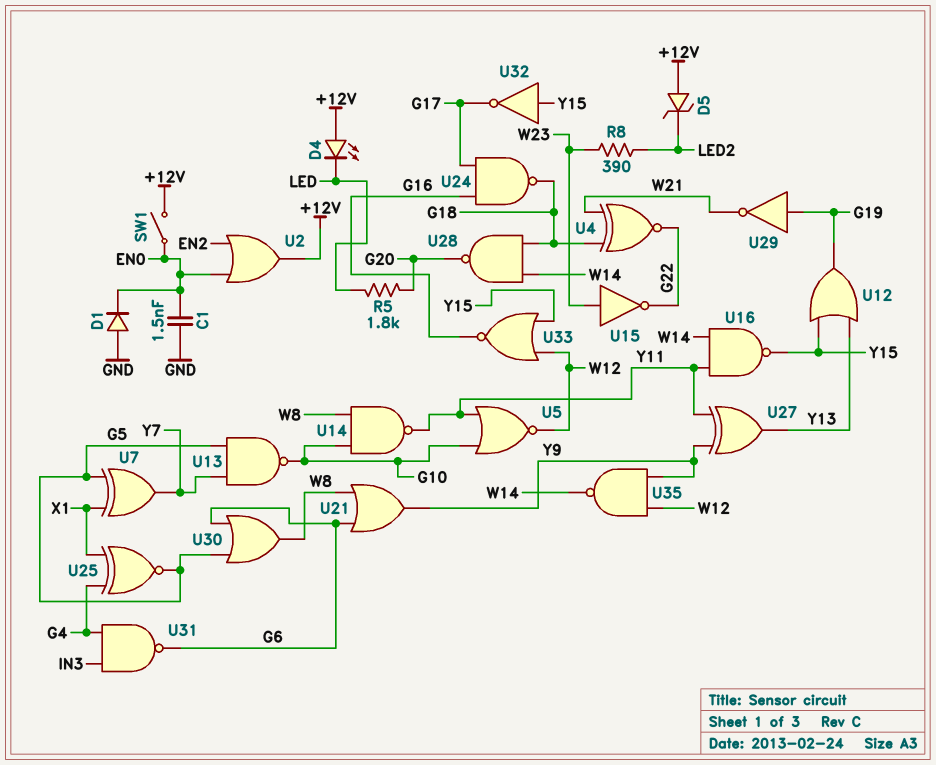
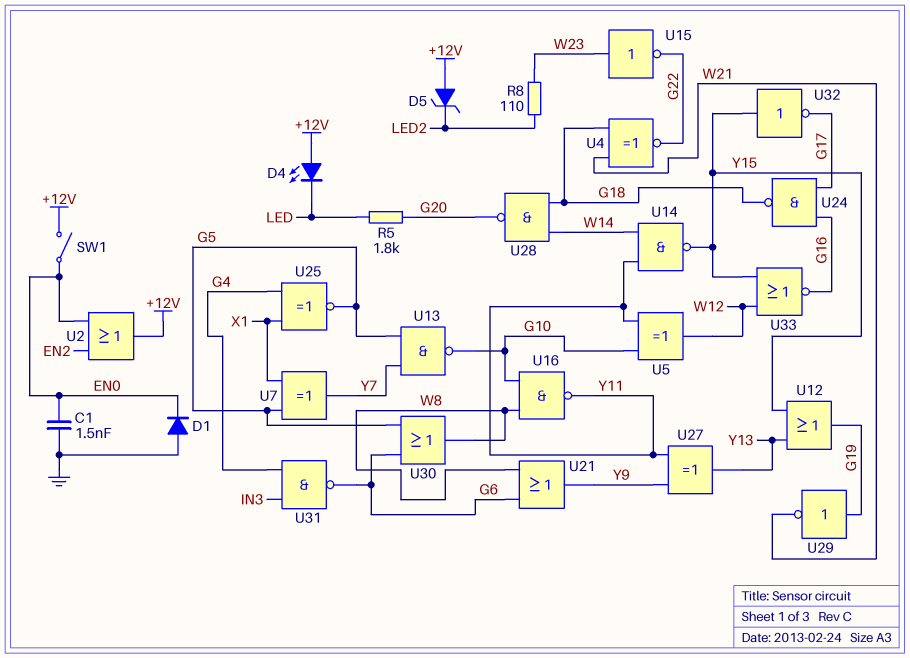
R8: 390 (LED2, W23) -> 110 (LED2, W23)
U5: NOR (in G10, in Y11, out W12) -> XOR (in G10, in Y11, out W12)
U14: NAND (in G10, in W8, out Y11) -> NAND (in W14, in Y11, out Y15)
U16: NAND (in W14, in Y11, out Y15) -> NAND (in G10, in W8, out Y11)
U35: NAND (in W12, in Y9, out W14) -> none

